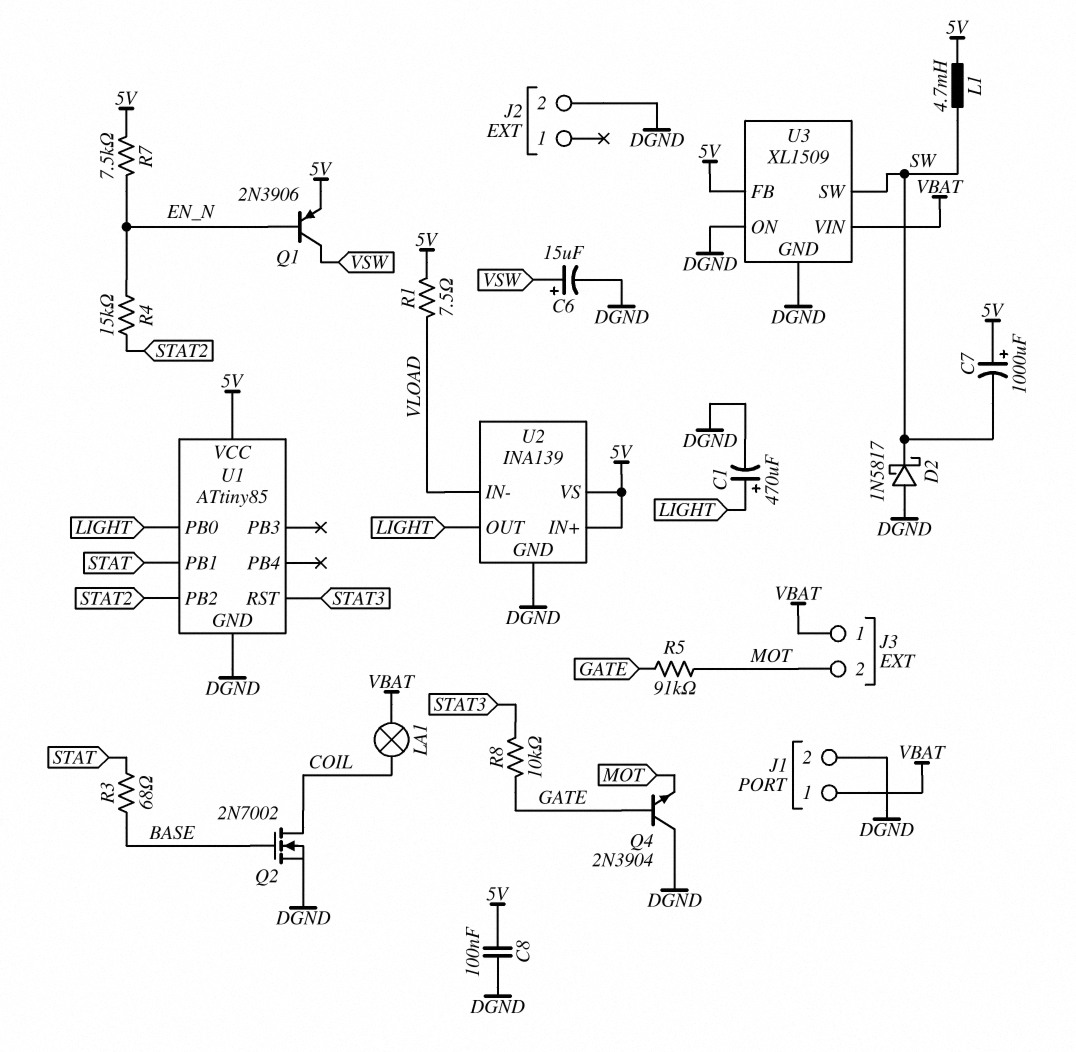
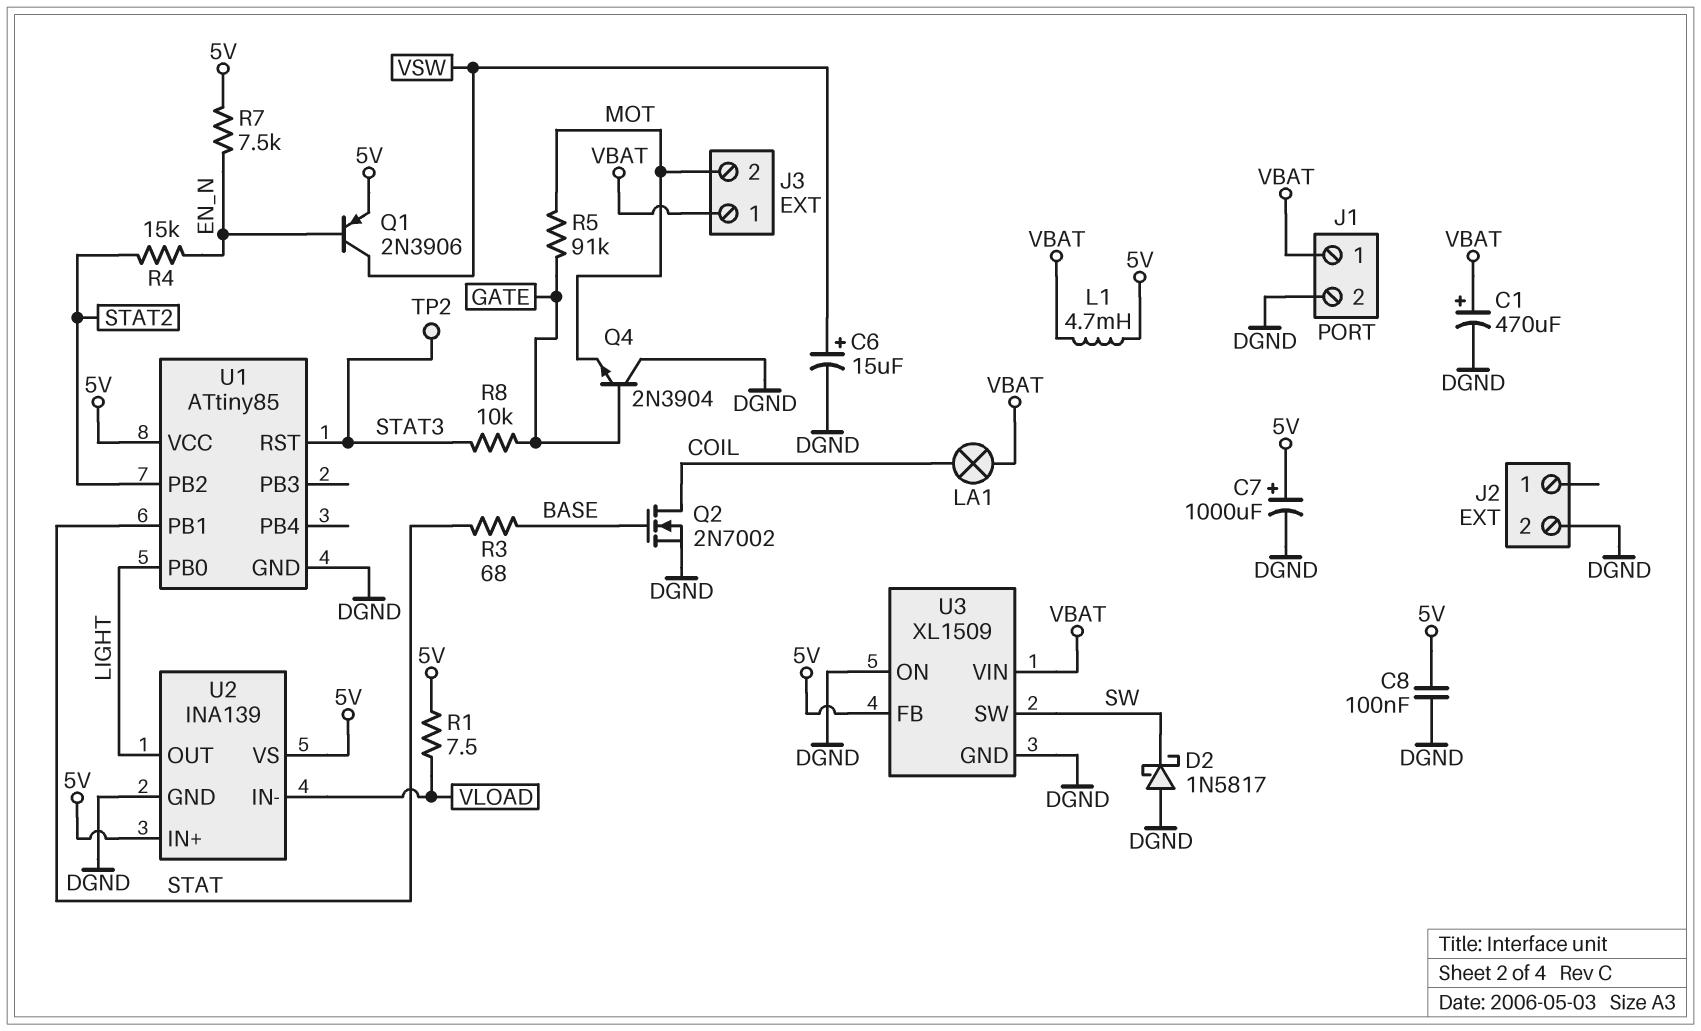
C1: 470uF (plus LIGHT, minus DGND) -> 470uF (plus VBAT, minus DGND)
C7: 1000uF (plus 5V, minus SW) -> 1000uF (plus 5V, minus DGND)
L1: 4.7mH (5V, SW) -> 4.7mH (5V, VBAT)
TP2: none -> test point (STAT3)

